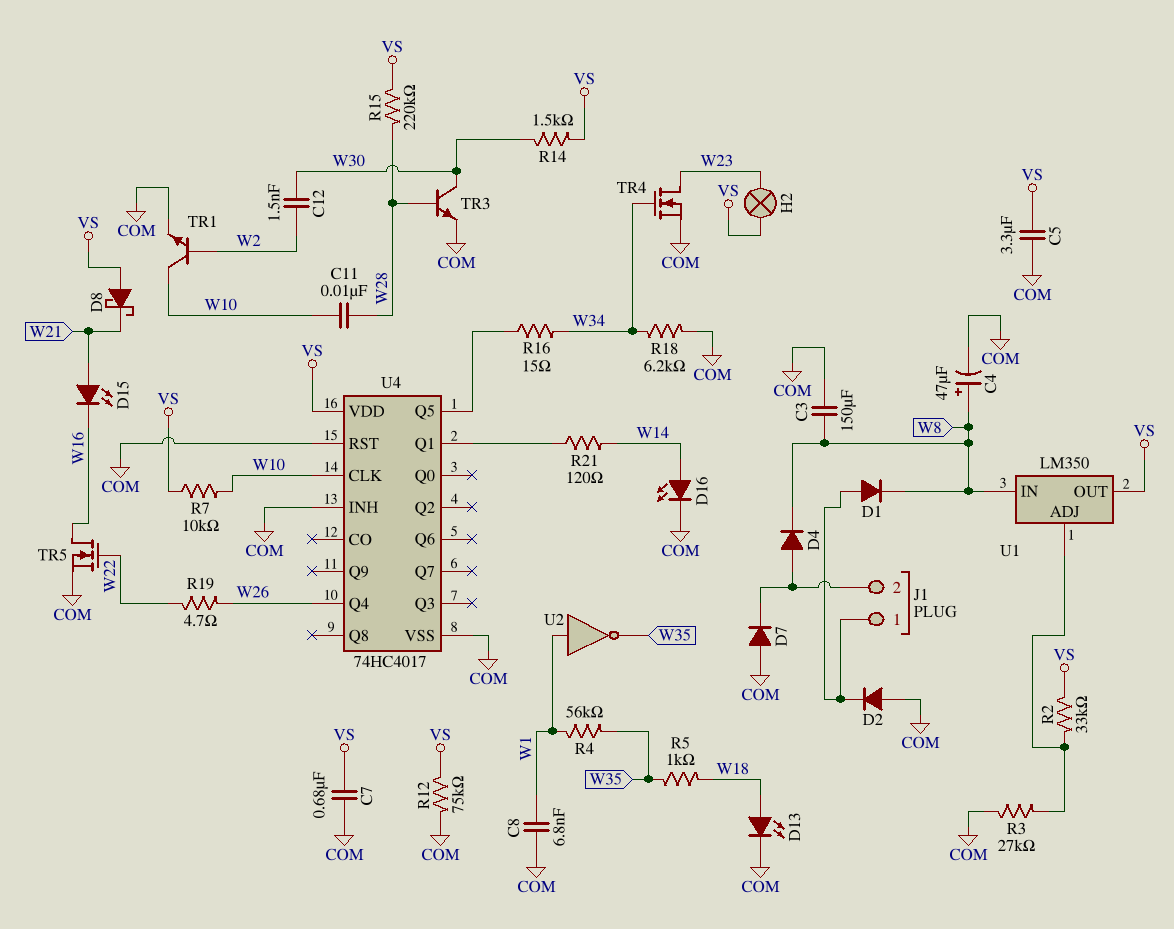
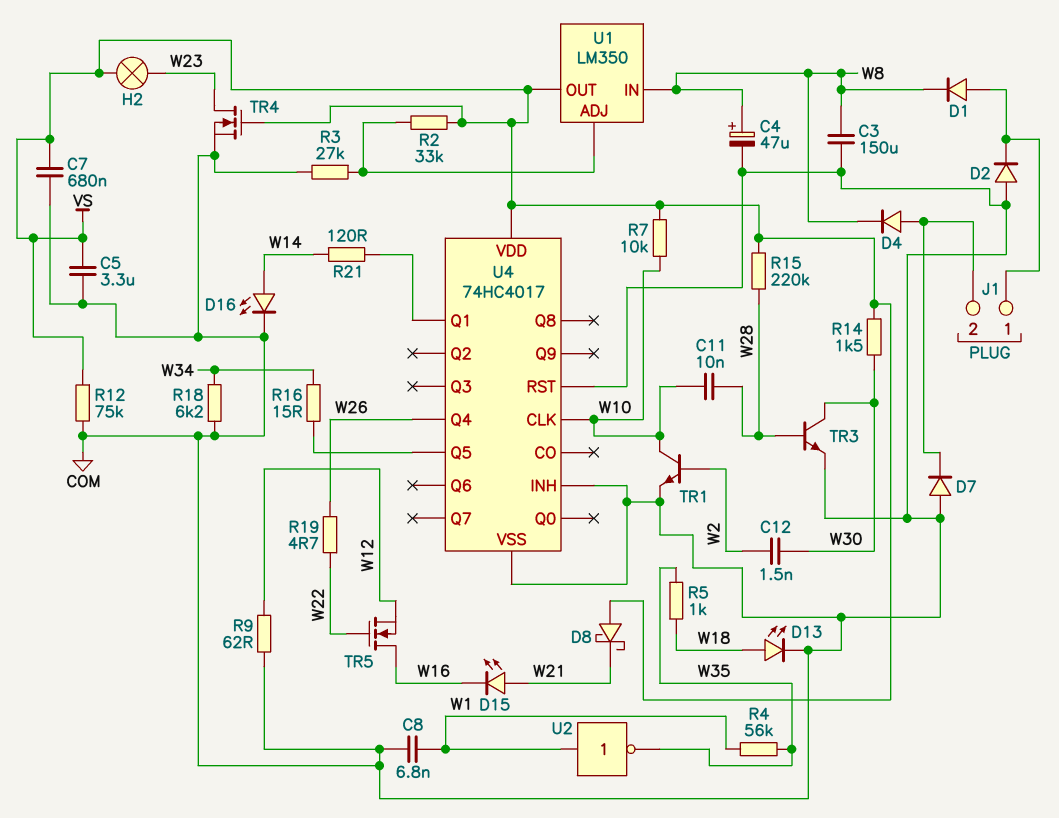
R9: none -> 62 (COM, W12)
TR4: NMOS (G W34, D W23, S COM) -> NMOS (G VS, D W23, S COM)
TR5: NMOS (G W22, D W16, S COM) -> NMOS (G W22, D W16, S W12)

